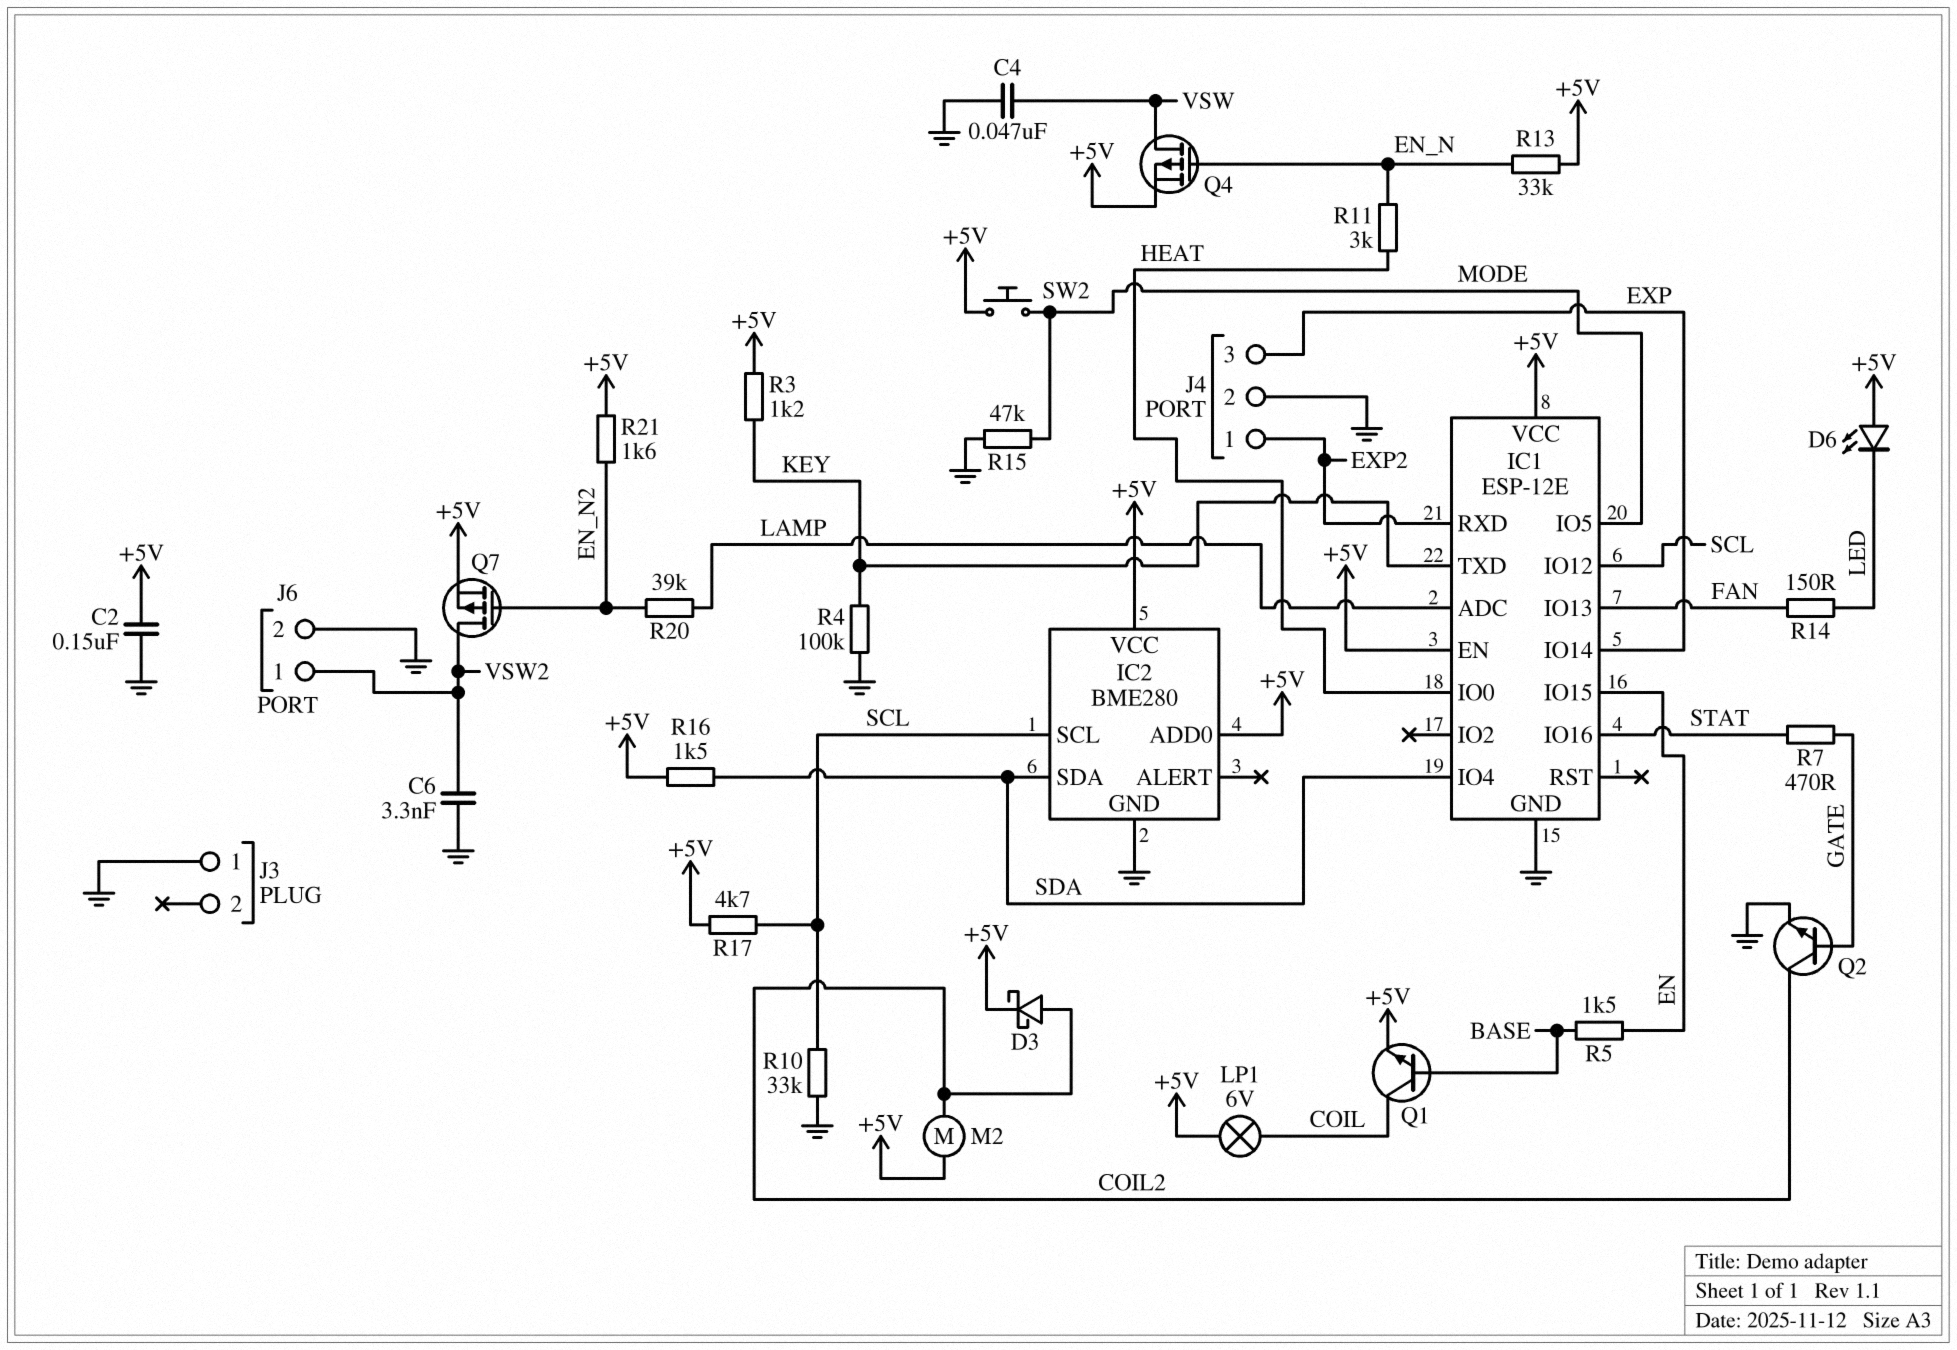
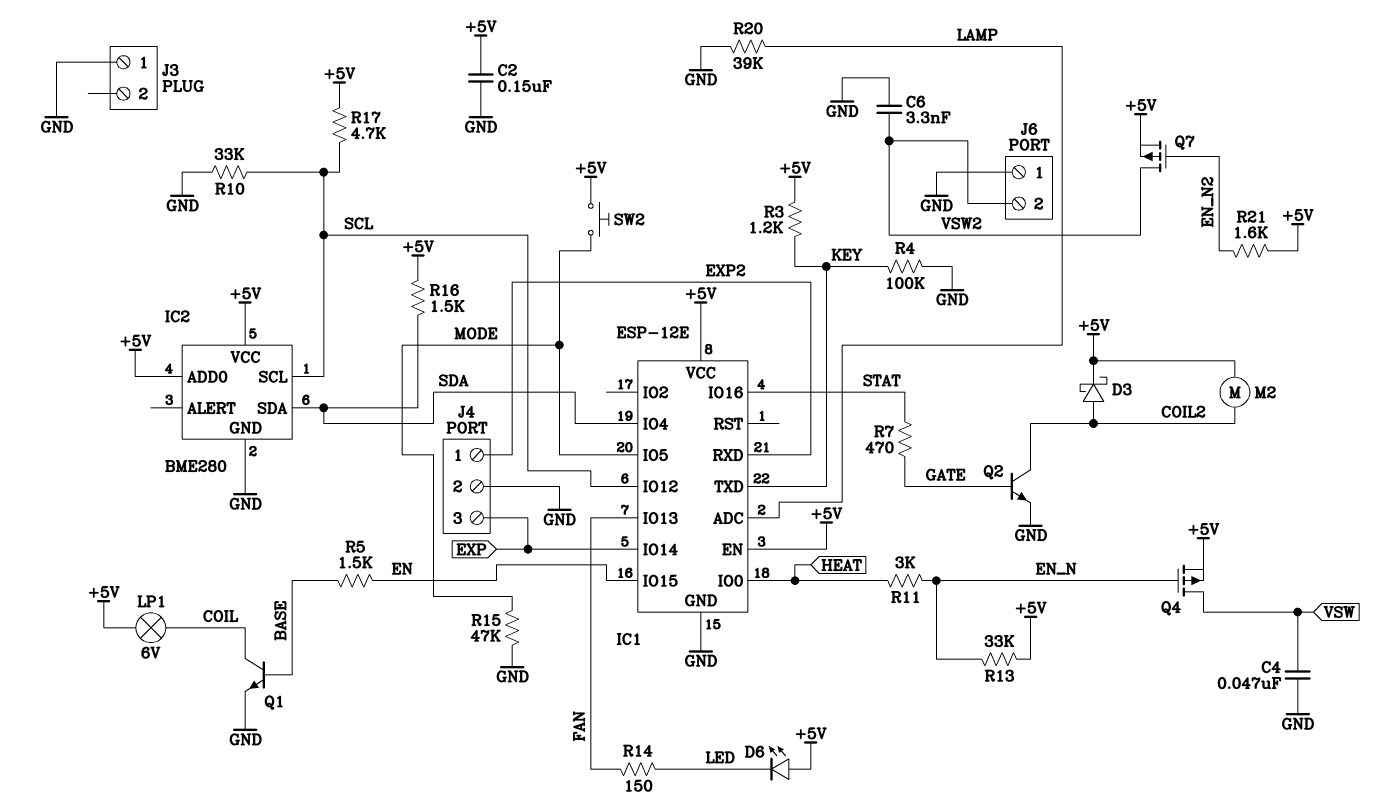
J6 pin 1: VSW2 -> GND
J6 pin 2: GND -> VSW2
Q1: NPN (B BASE, C COIL, E +5V) -> NPN (B BASE, C COIL, E GND)
R20: 39k (EN_N2, LAMP) -> 39k (GND, LAMP)

